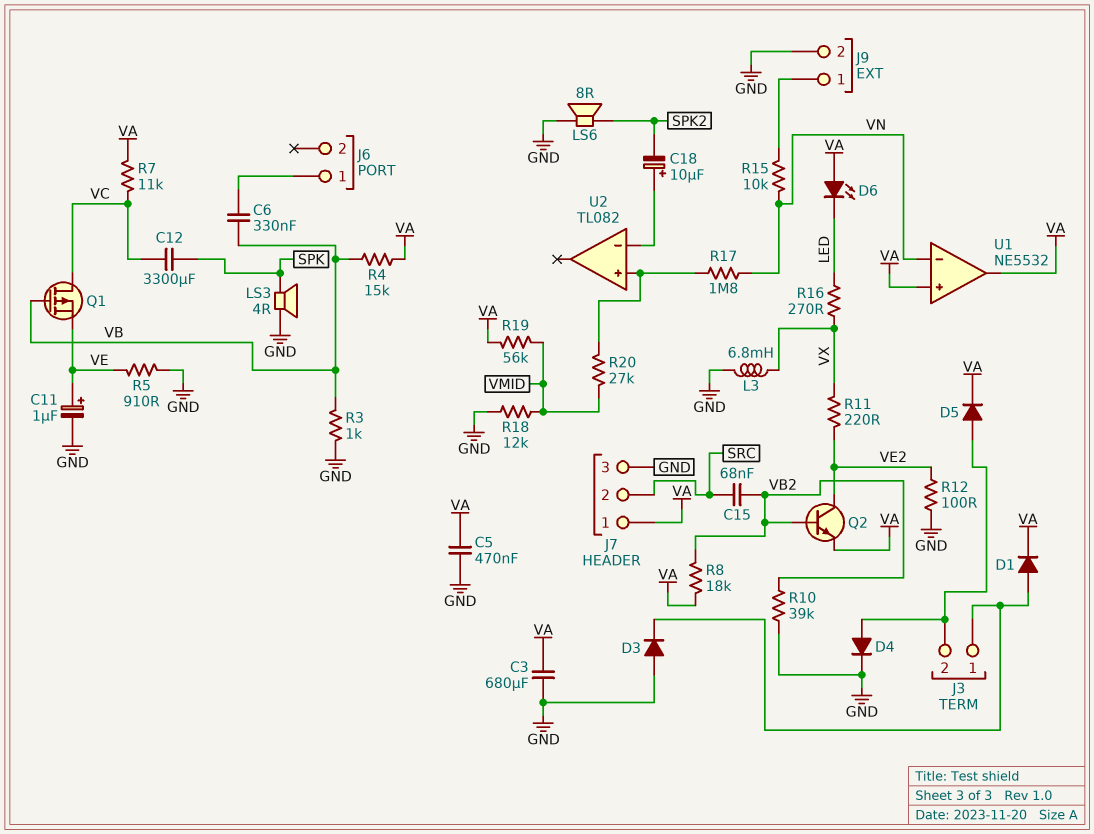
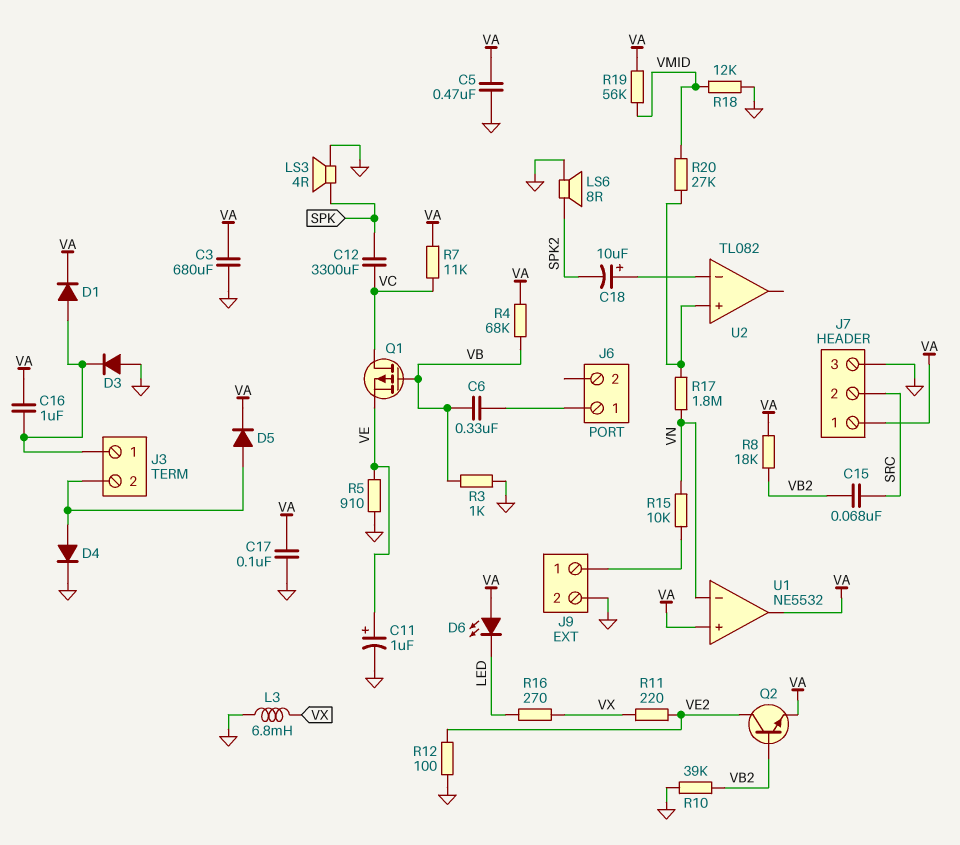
C16: none -> 1uF (J3/1, VA)
C17: none -> 100nF (GND, VA)
R4: 15k (VA, VB) -> 68k (VA, VB)

